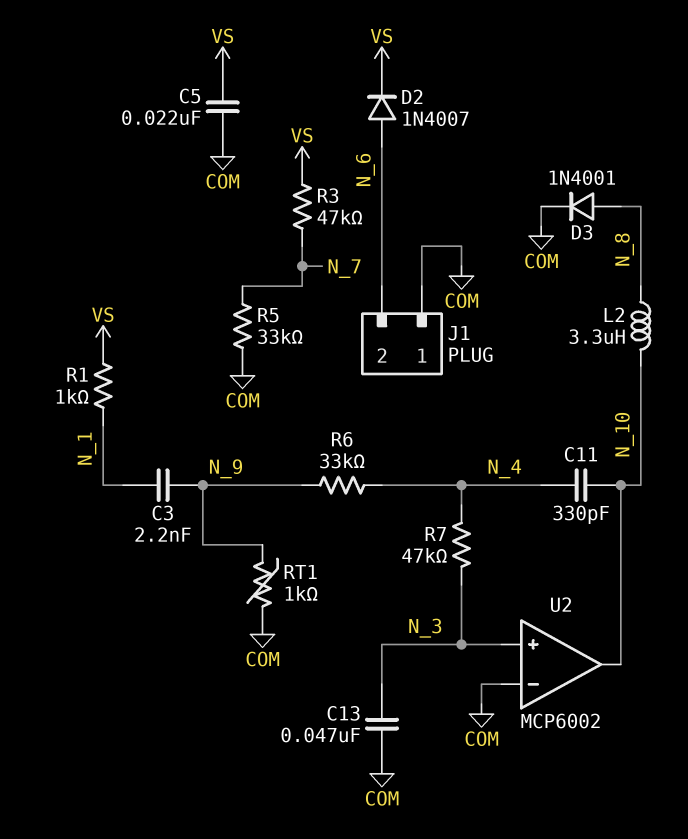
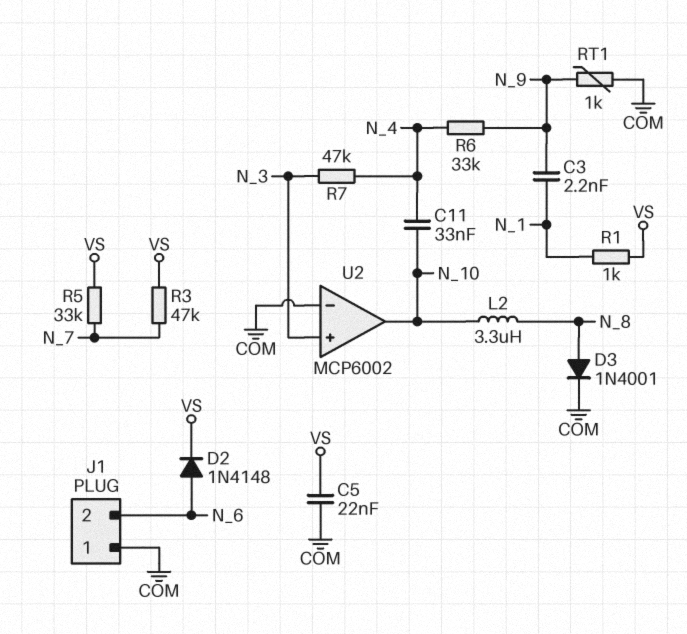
C11: 330pF (N_4, N_10) -> 33nF (N_4, N_10)
C13: 47nF (COM, N_3) -> none
D2: diode 1N4007 (A N_6, K VS) -> diode 1N4148 (A N_6, K VS)
R5: 33k (COM, N_7) -> 33k (N_7, VS)

